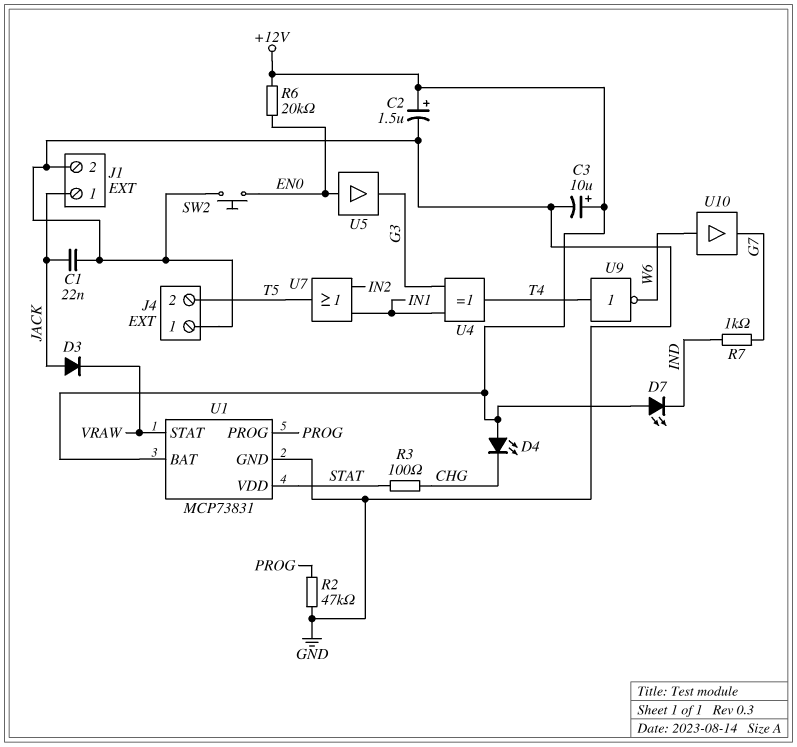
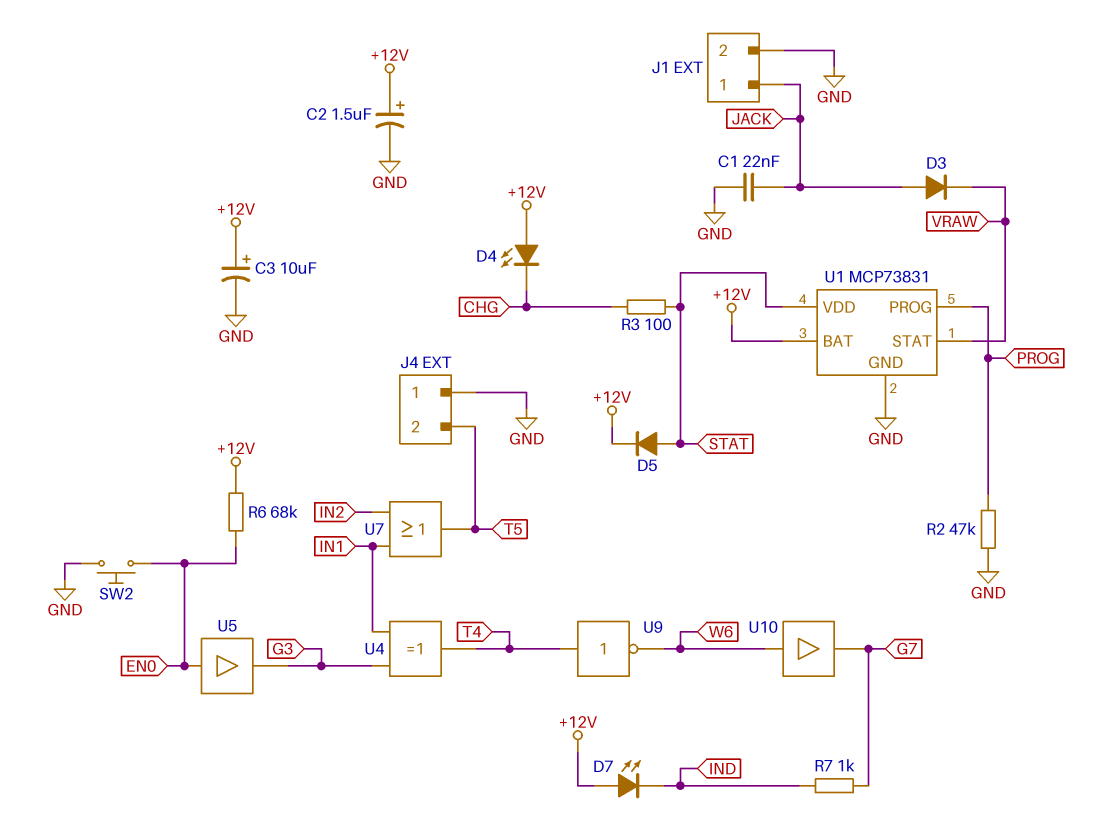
D5: none -> diode (A STAT, K +12V)
R6: 20k (+12V, EN0) -> 68k (+12V, EN0)

